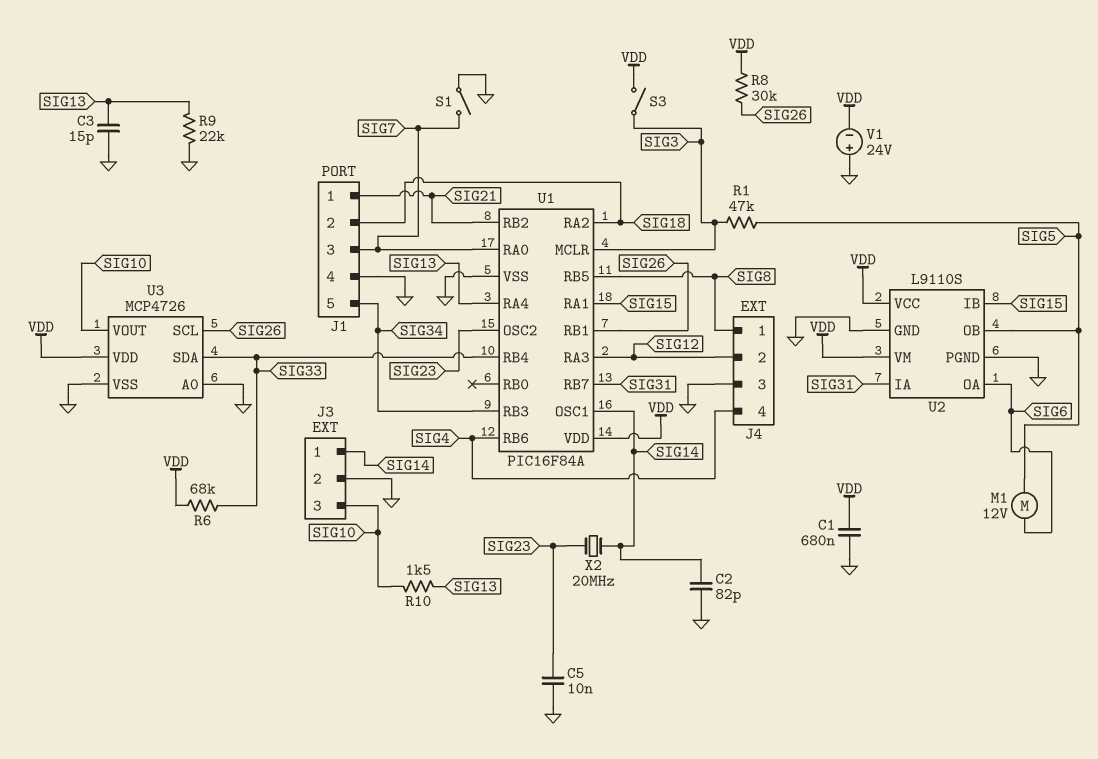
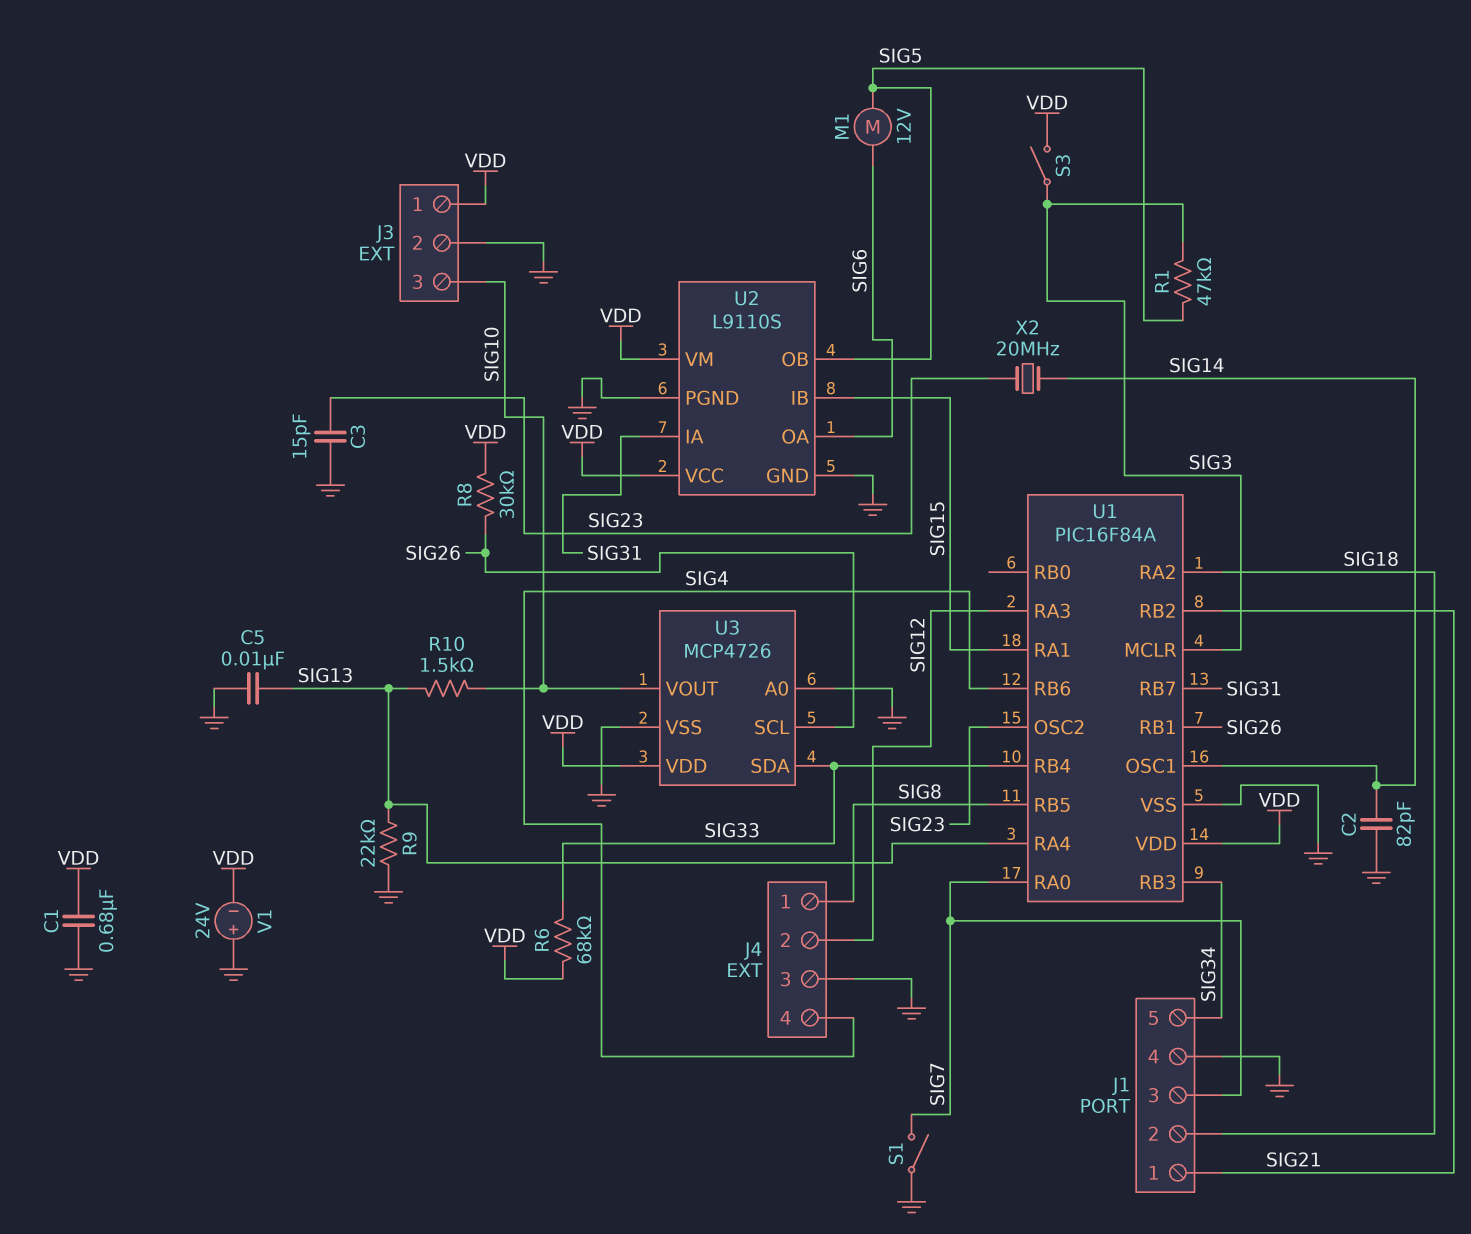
C3: 15pF (GND, SIG13) -> 15pF (GND, SIG23)
C5: 10nF (GND, SIG23) -> 10nF (GND, SIG13)
J3 pin 1: SIG14 -> VDD

